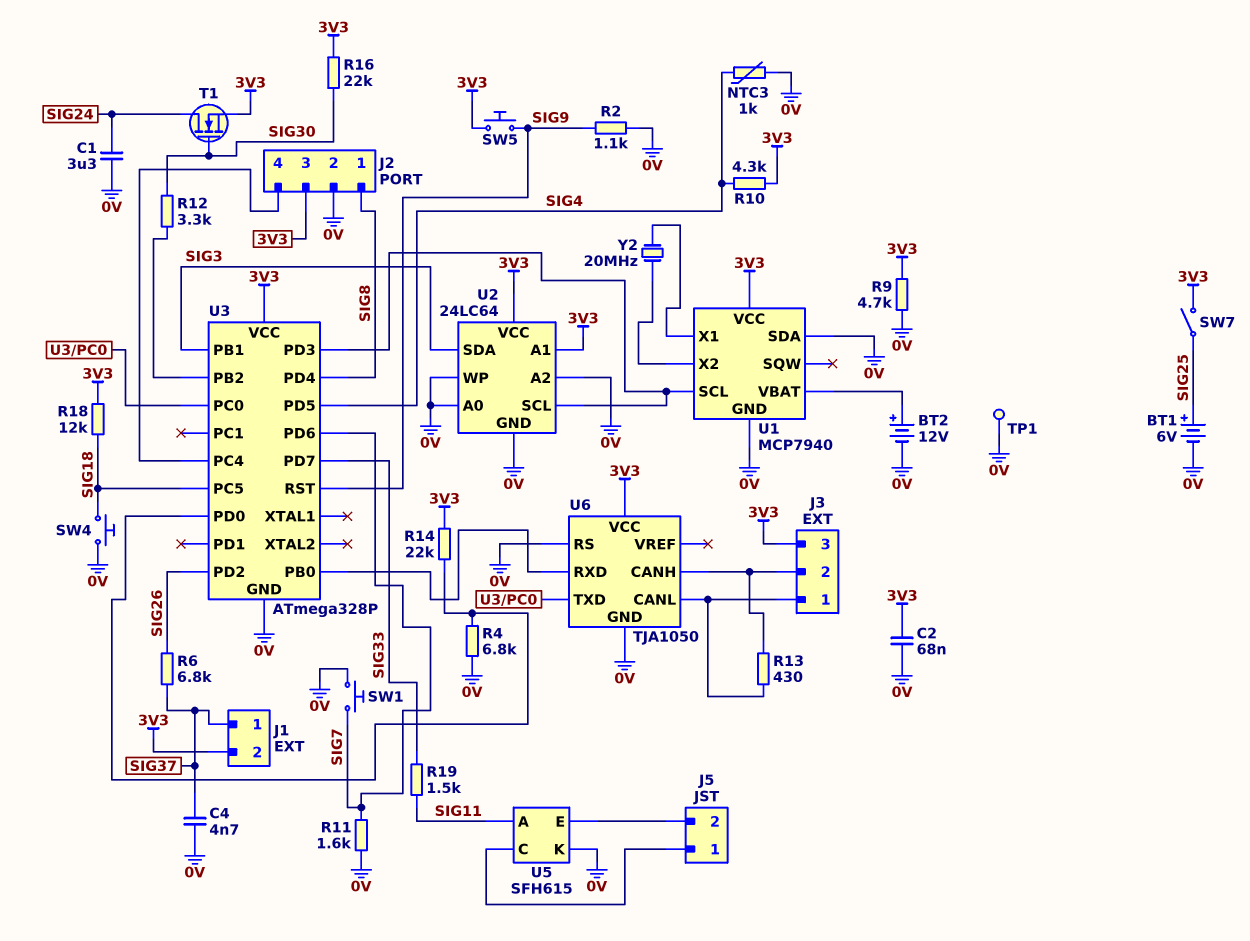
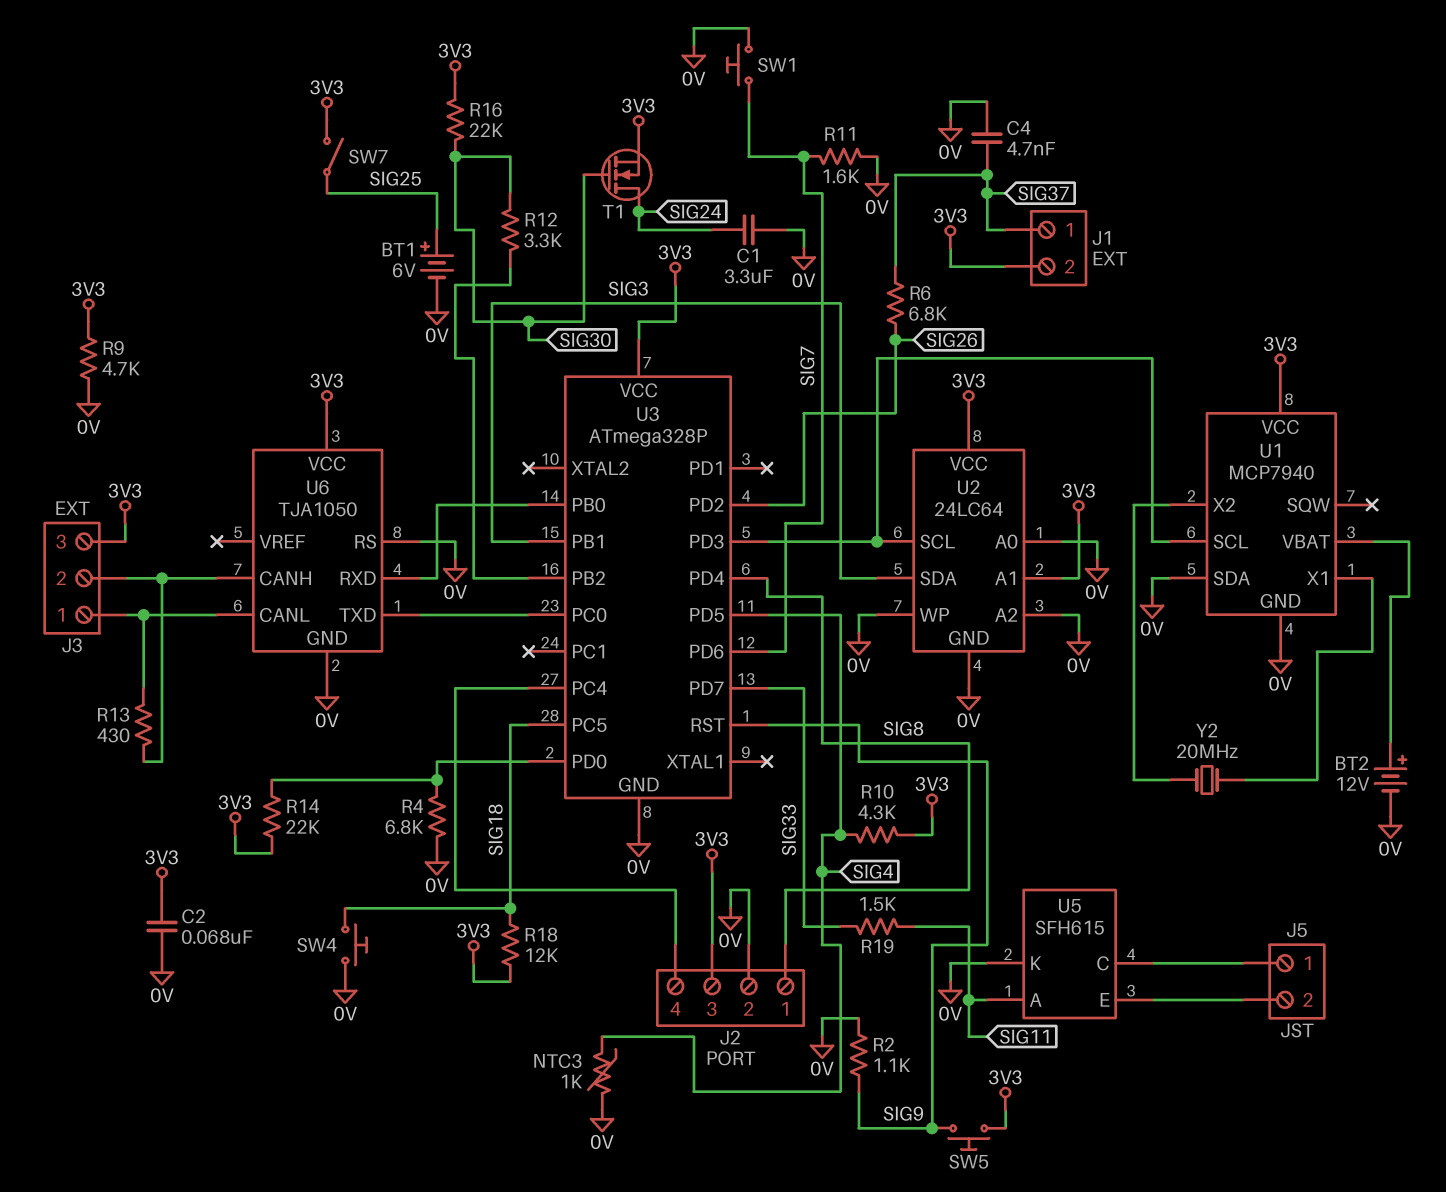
TP1: test point (0V) -> none

